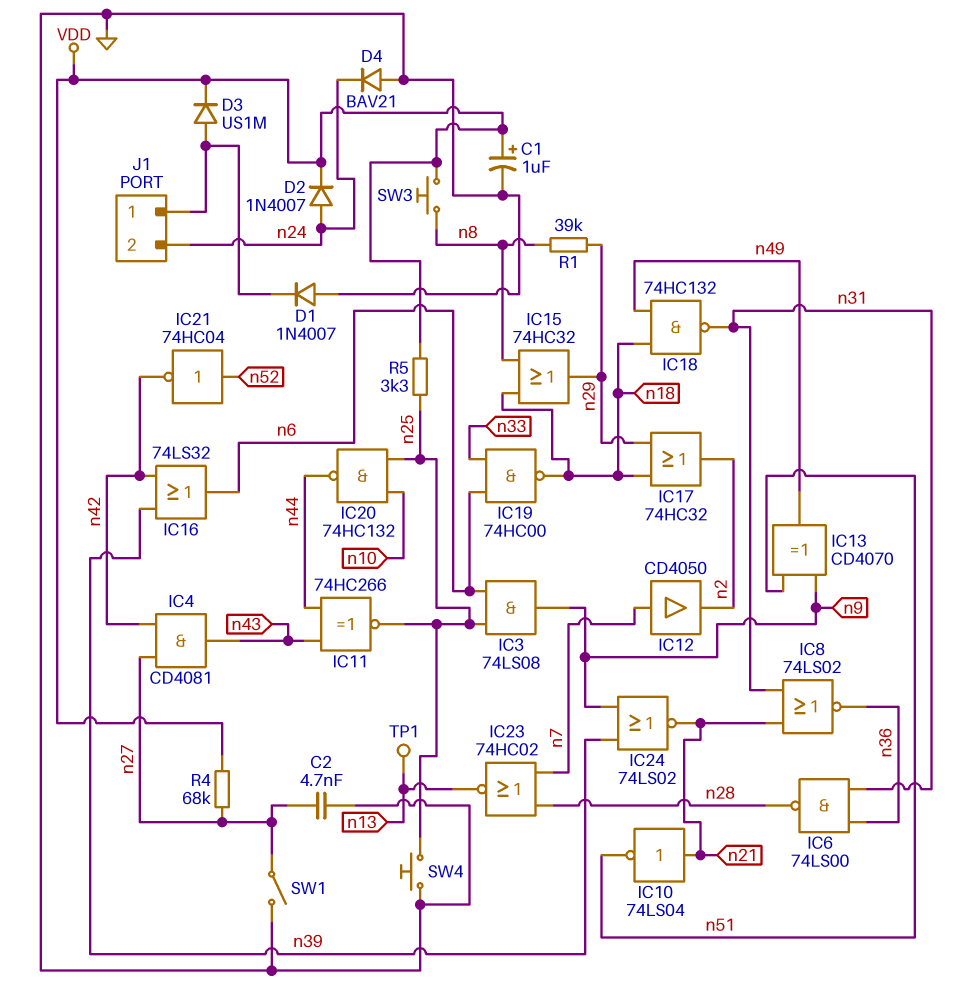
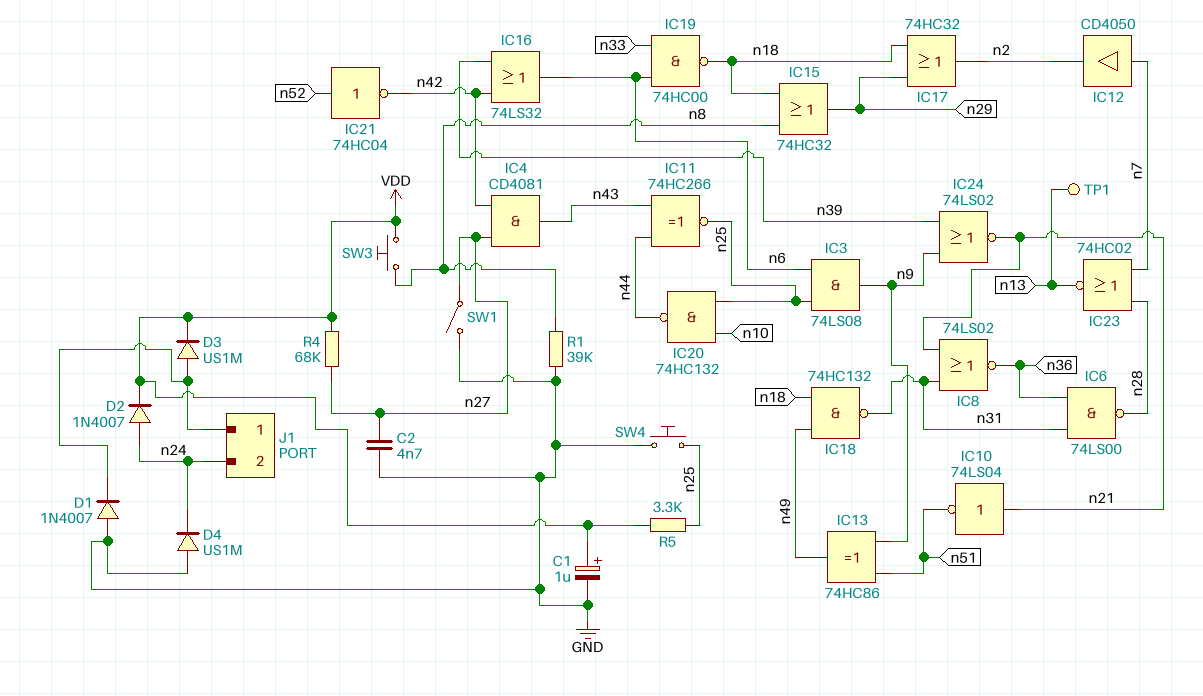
D4: diode BAV21 (A GND, K n24) -> diode US1M (A GND, K n24)
IC13: XOR CD4070 (in n9, in n51, out n49) -> XOR 74HC86 (in n9, in n51, out n49)
R1: 39k (n8, n29) -> 39k (GND, n8)

